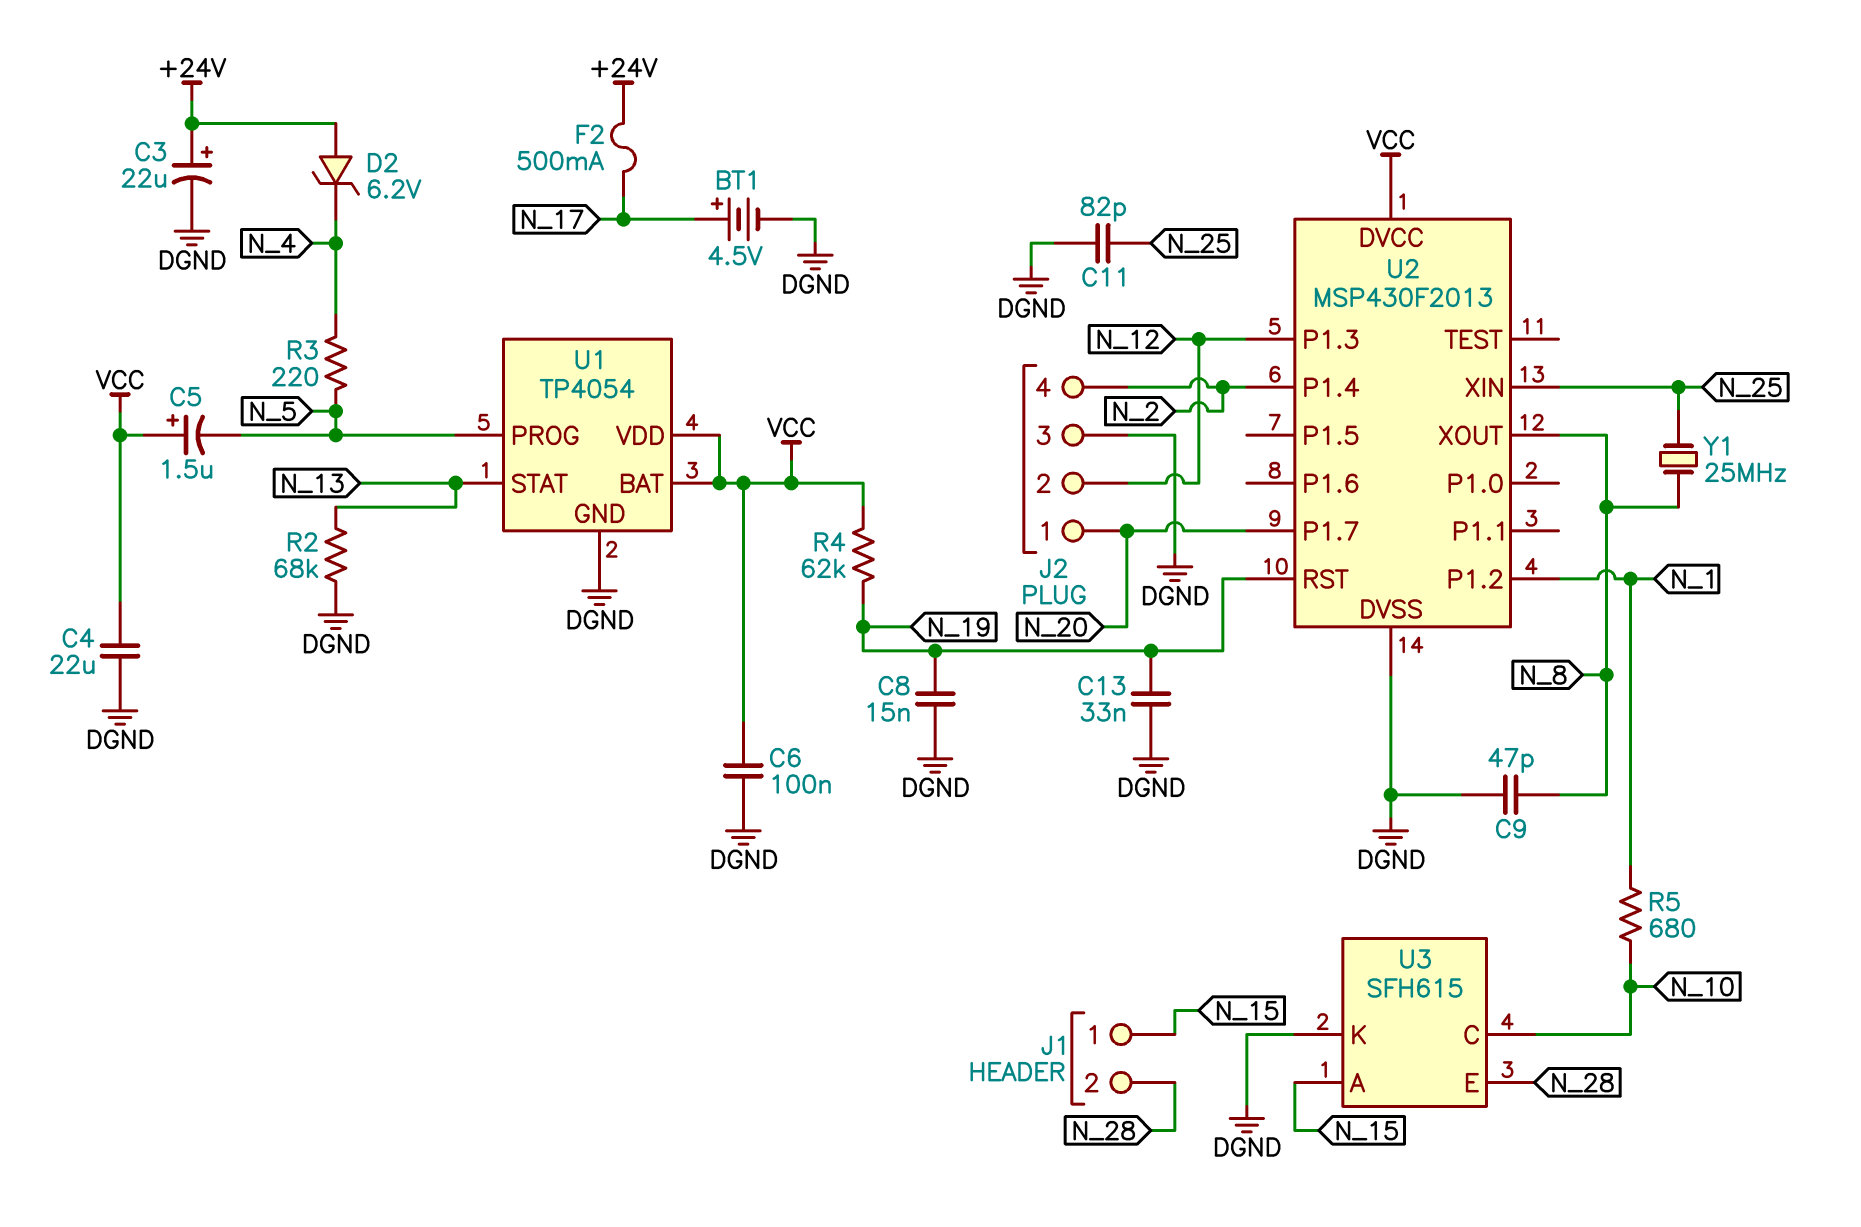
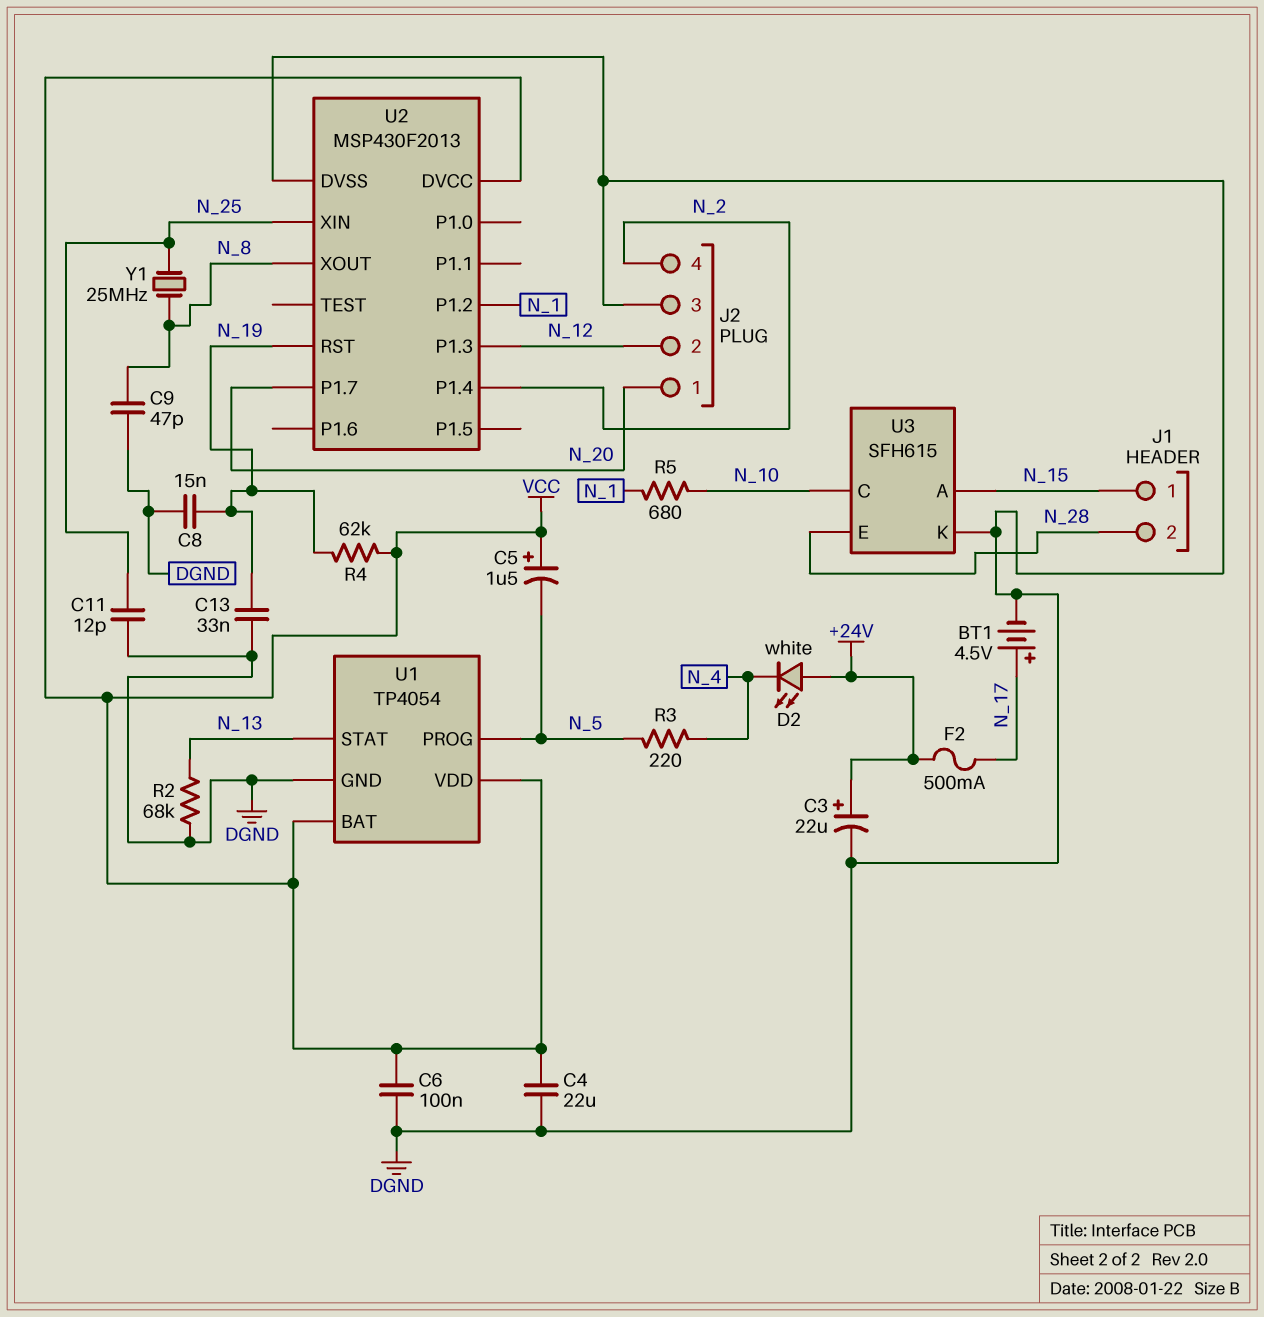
C11: 82pF (DGND, N_25) -> 12pF (DGND, N_25)
D2: zener 6.2V (A +24V, K N_4) -> LED white (A +24V, K N_4)

